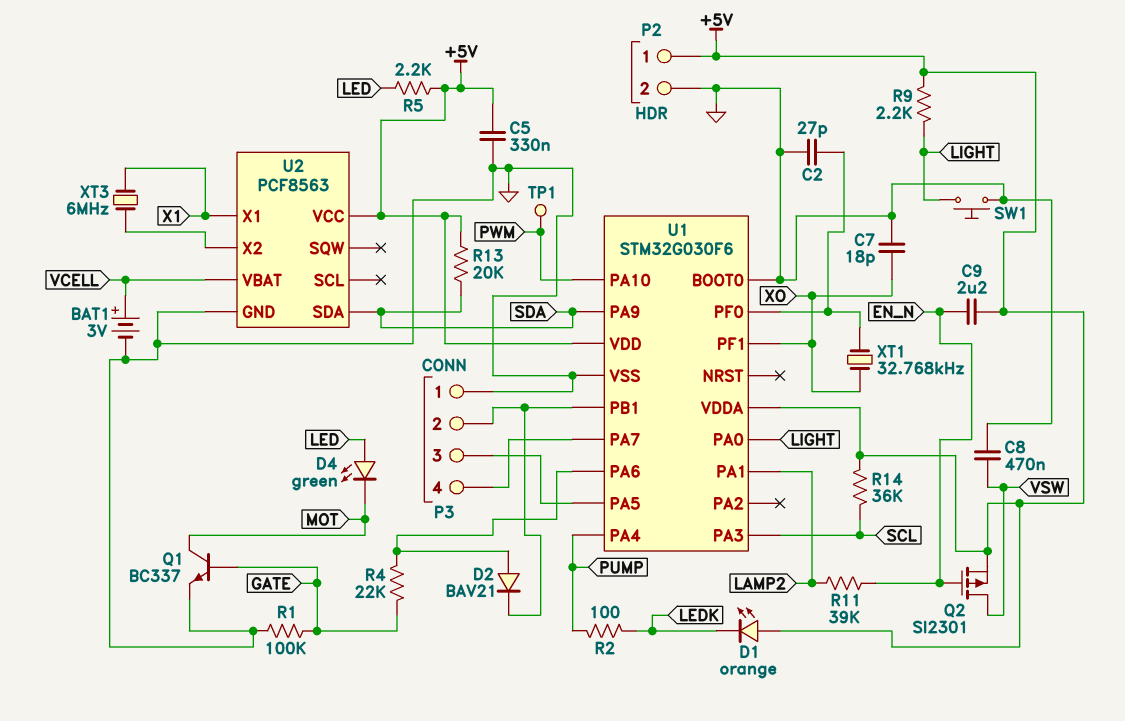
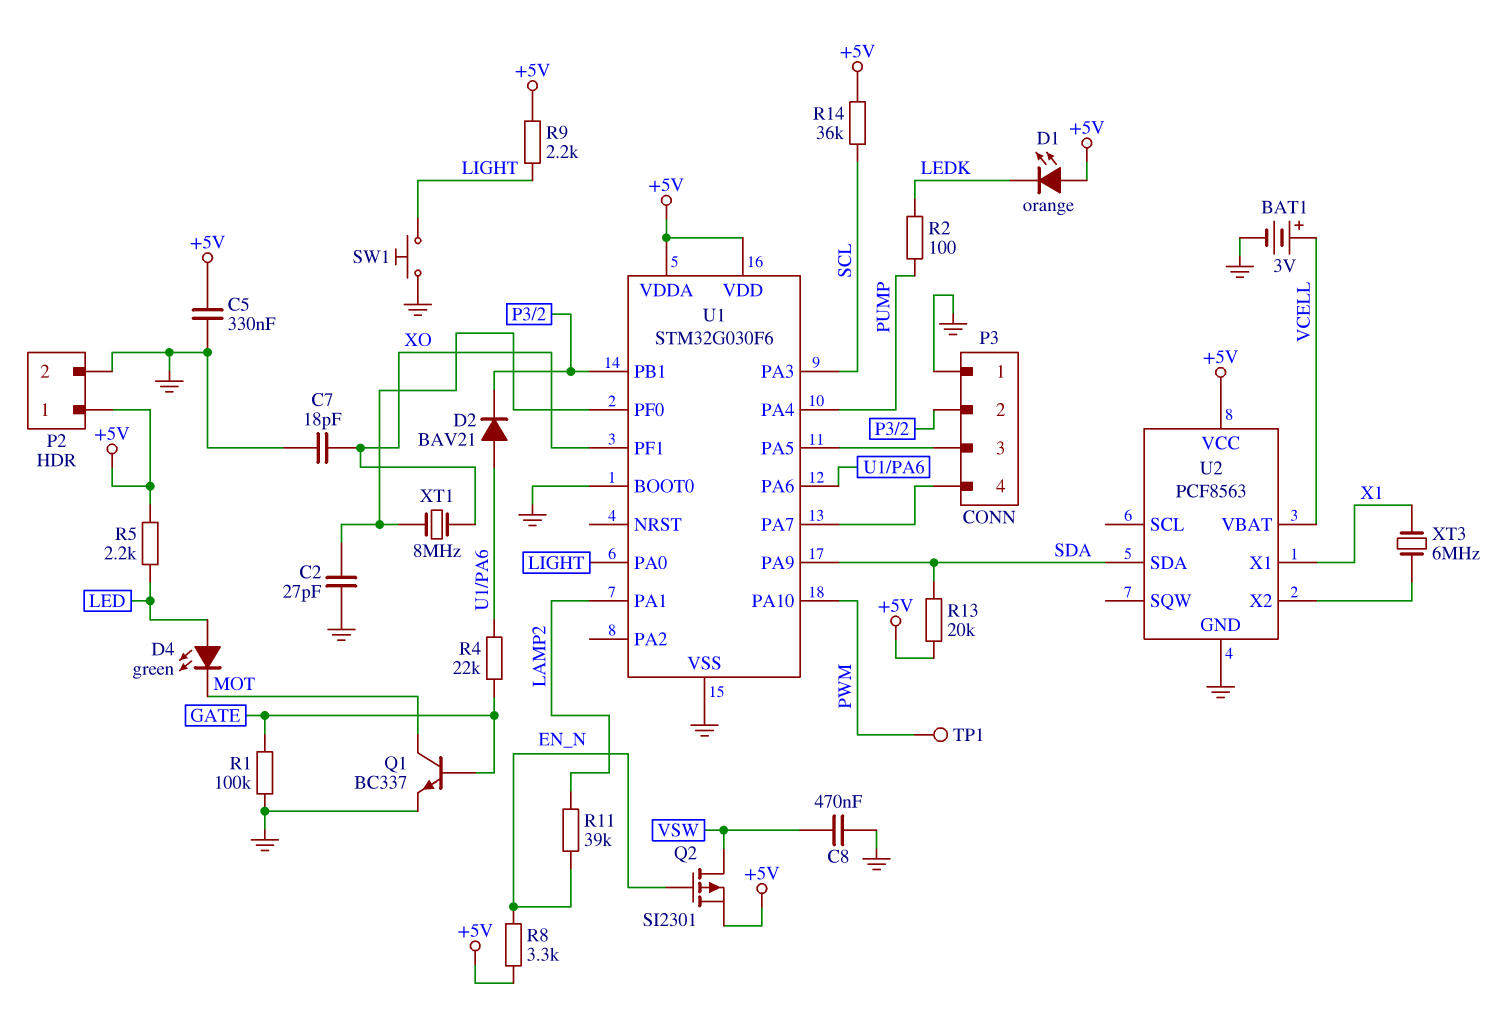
C9: 2.2uF (+5V, EN_N) -> none
R8: none -> 3.3k (+5V, EN_N)
XT1: 32.768kHz (U1/PF0, XO) -> 8MHz (U1/PF0, XO)

